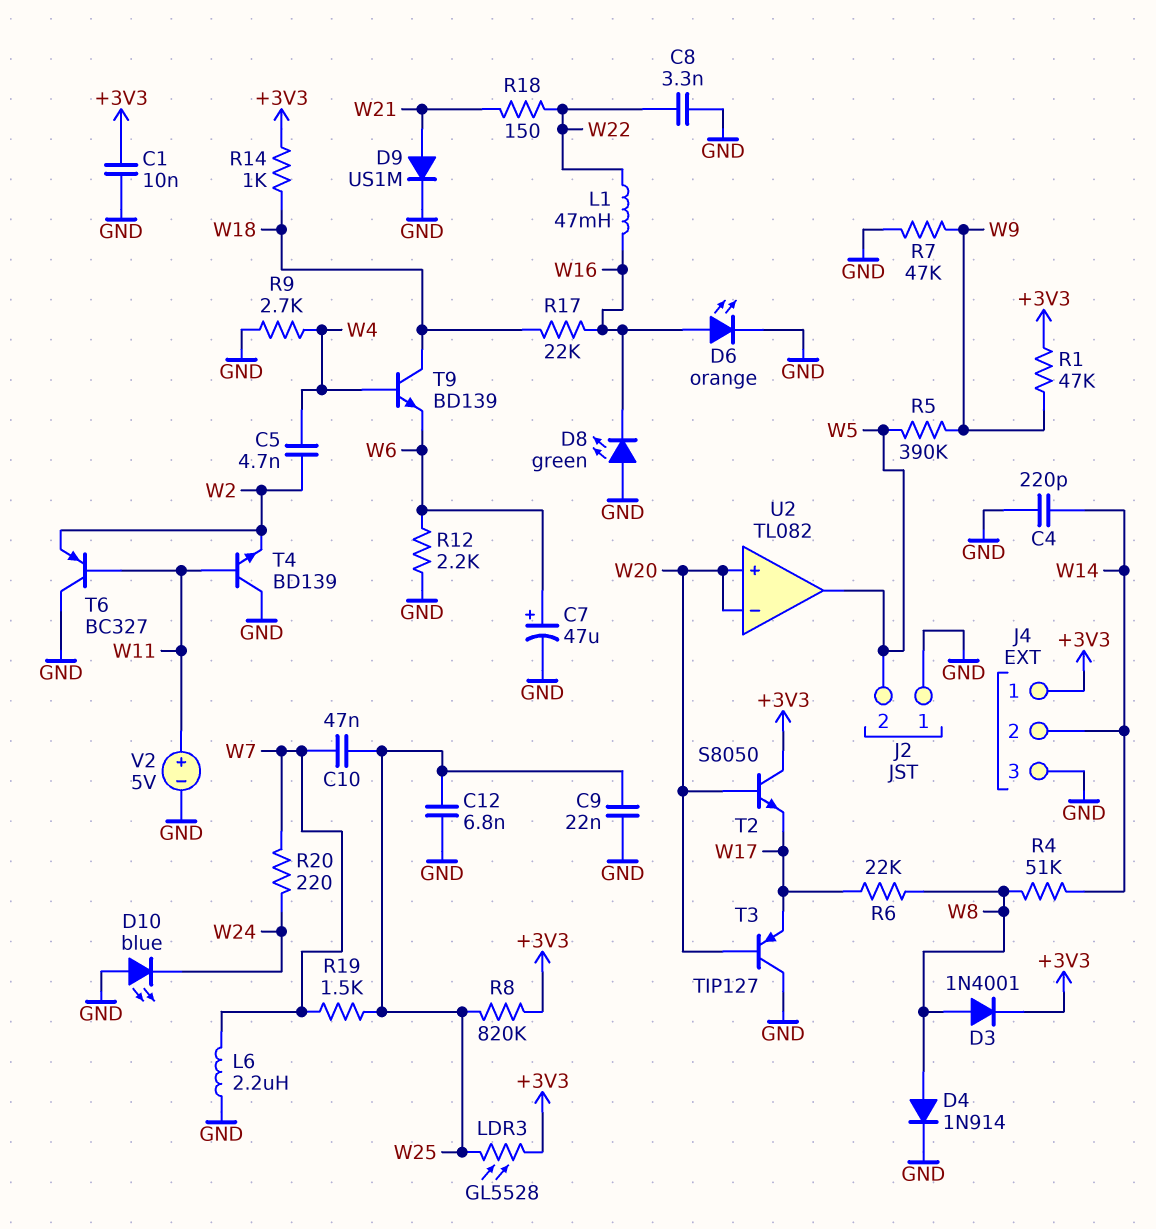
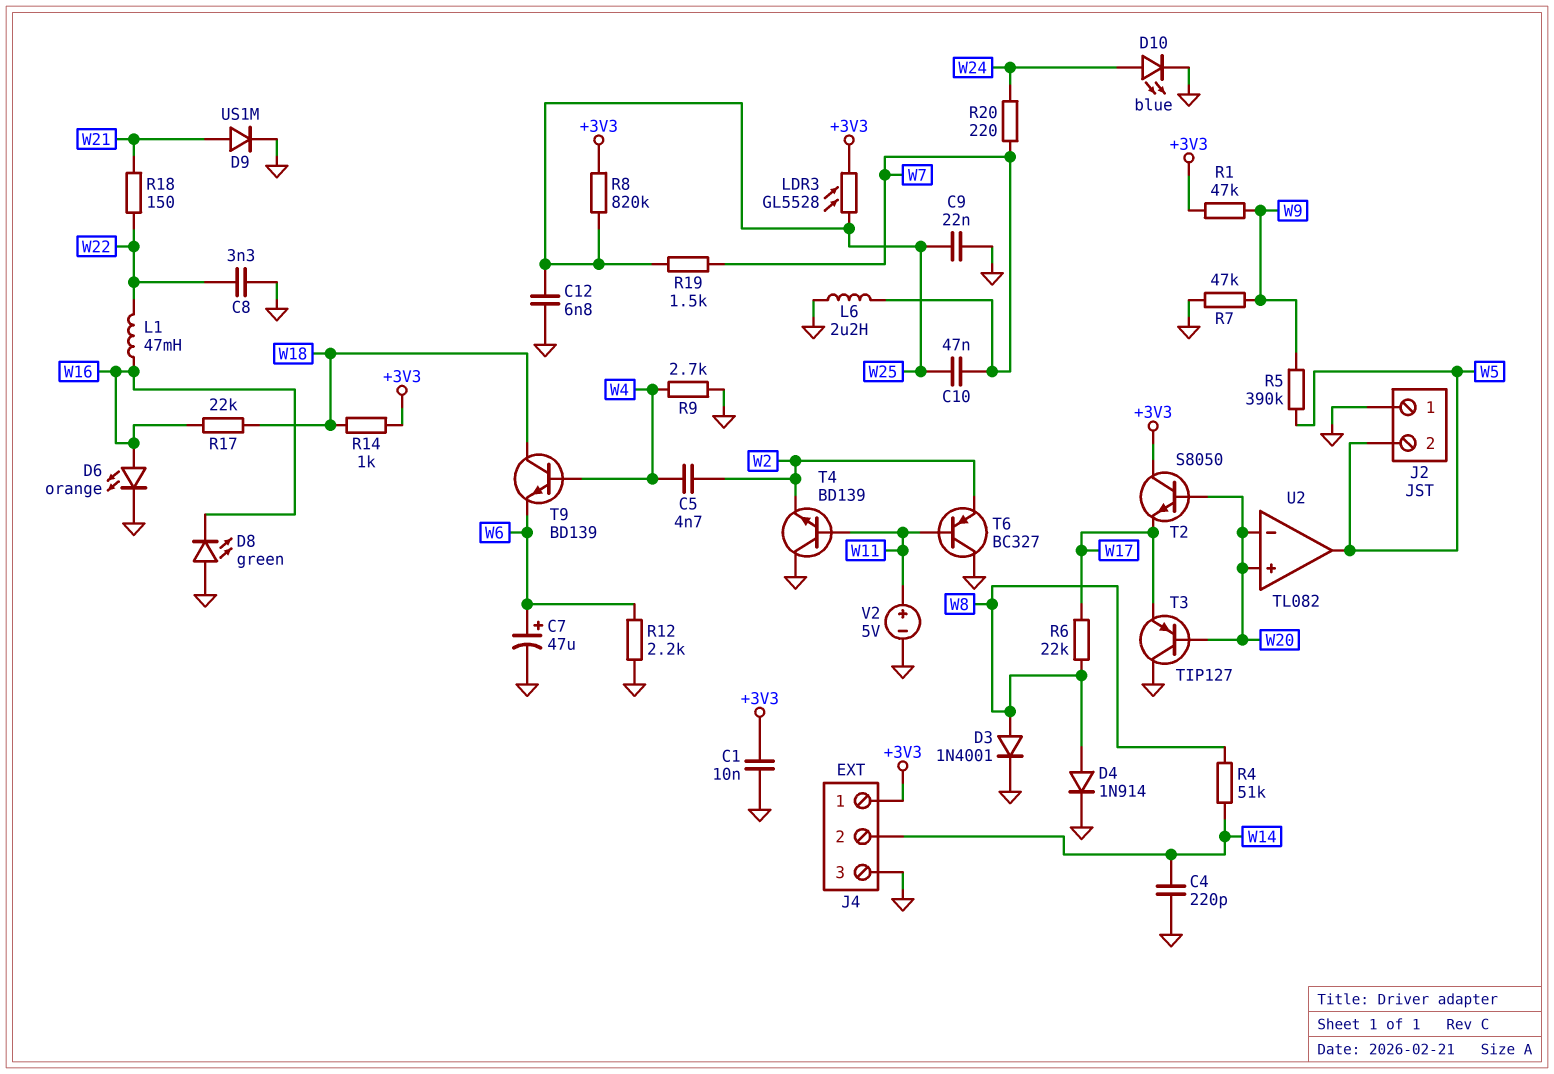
D3: diode 1N4001 (A W8, K +3V3) -> diode 1N4001 (A W8, K GND)
D10: LED blue (A GND, K W24) -> LED blue (A W24, K GND)

